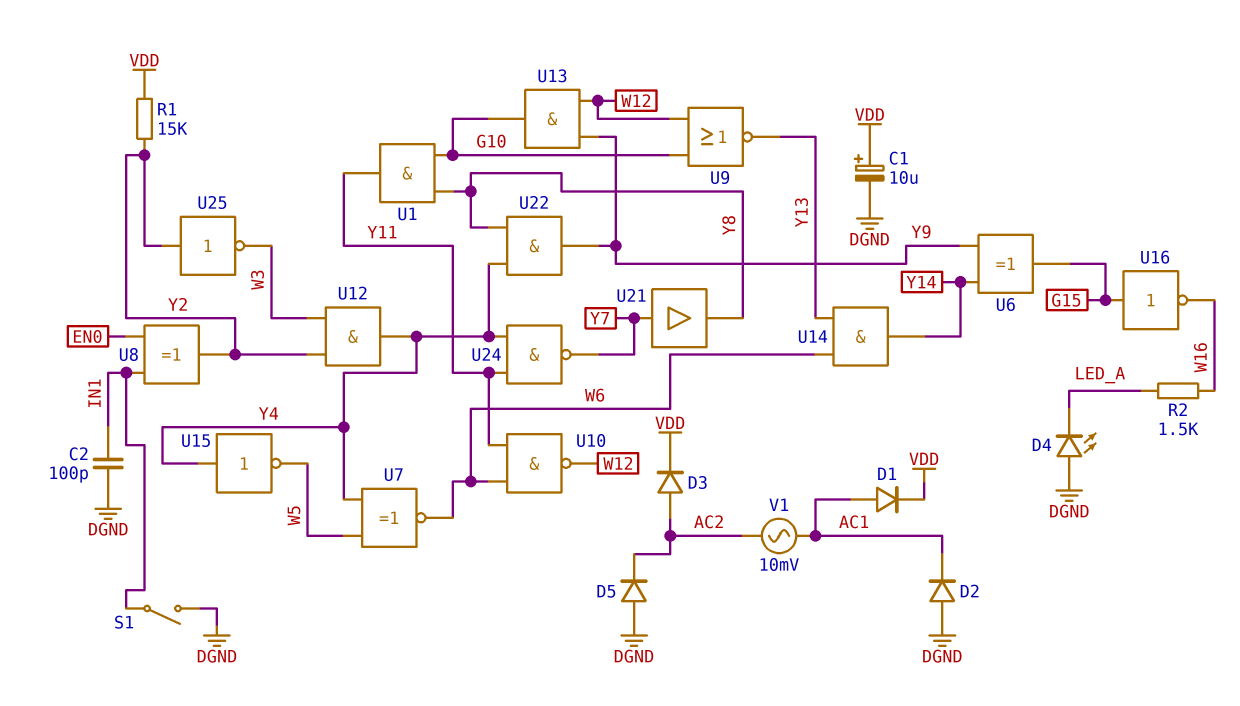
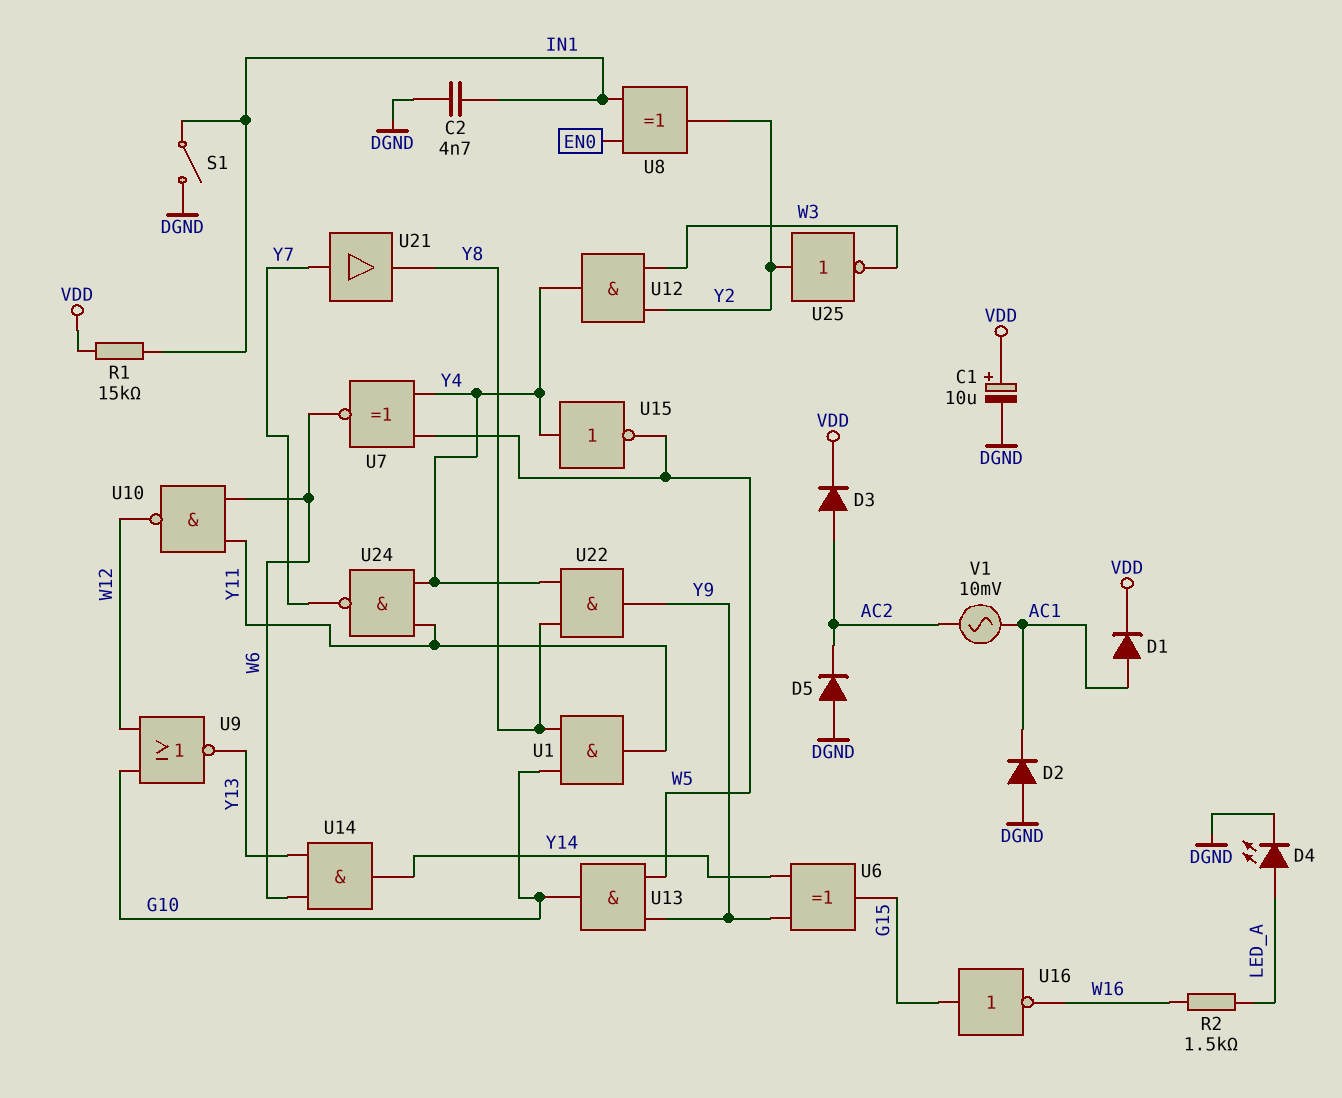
C2: 100pF (DGND, IN1) -> 4.7nF (DGND, IN1)
D4: LED (A DGND, K LED_A) -> LED (A LED_A, K DGND)
R1: 15k (VDD, Y2) -> 15k (IN1, VDD)
U13: AND (in W12, in Y9, out G10) -> AND (in W5, in Y9, out G10)

